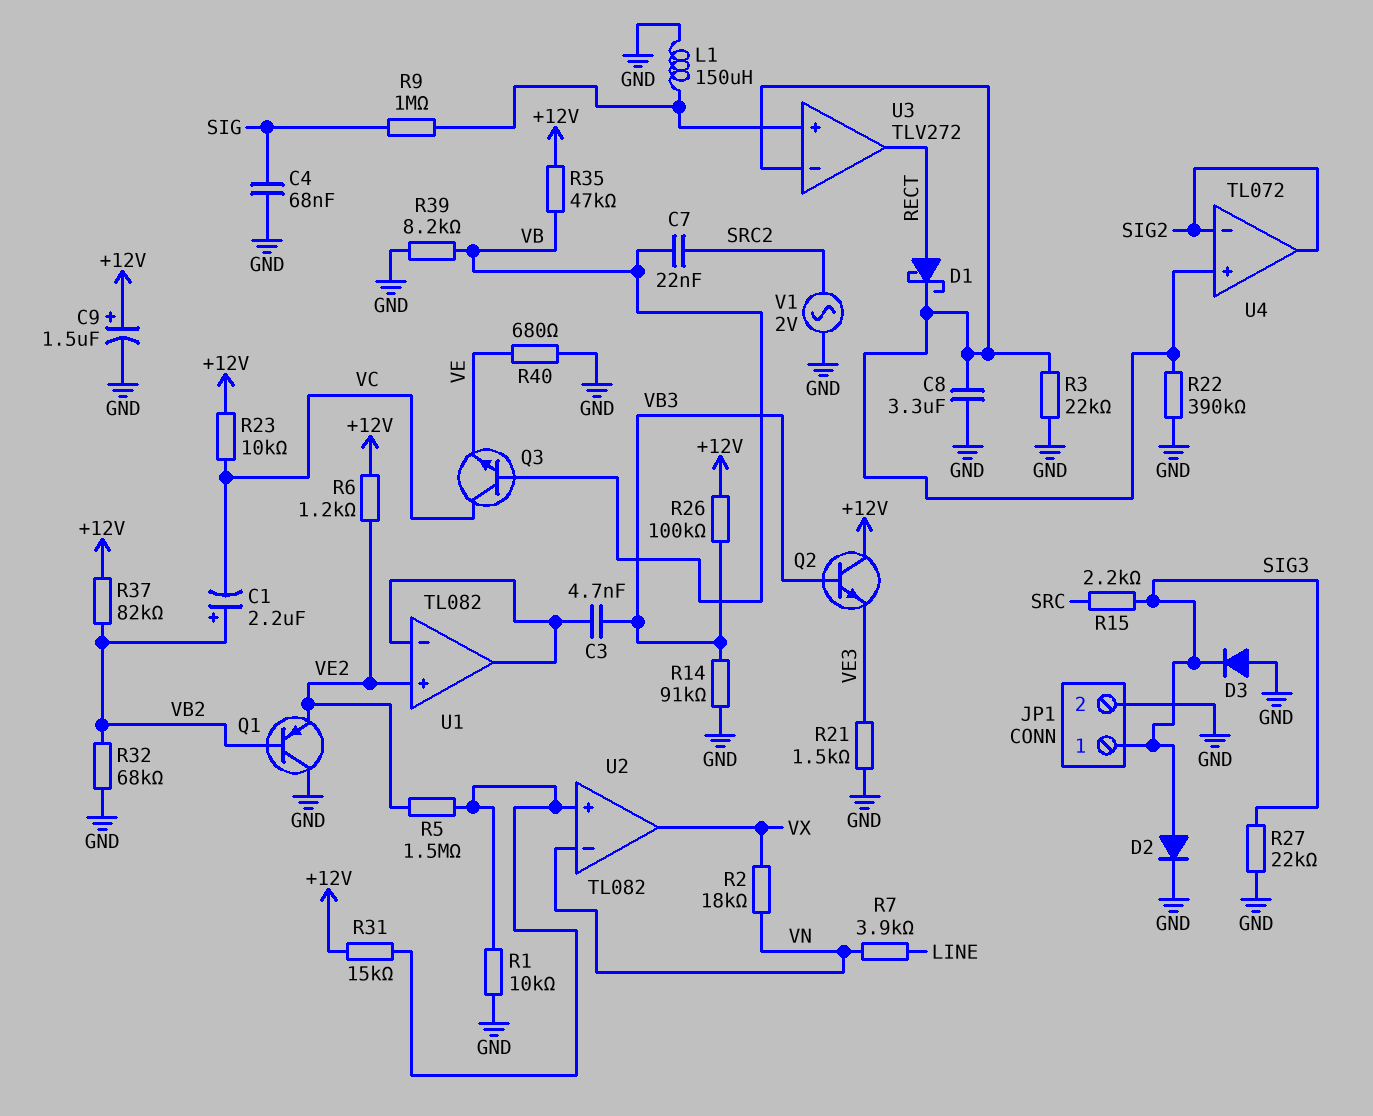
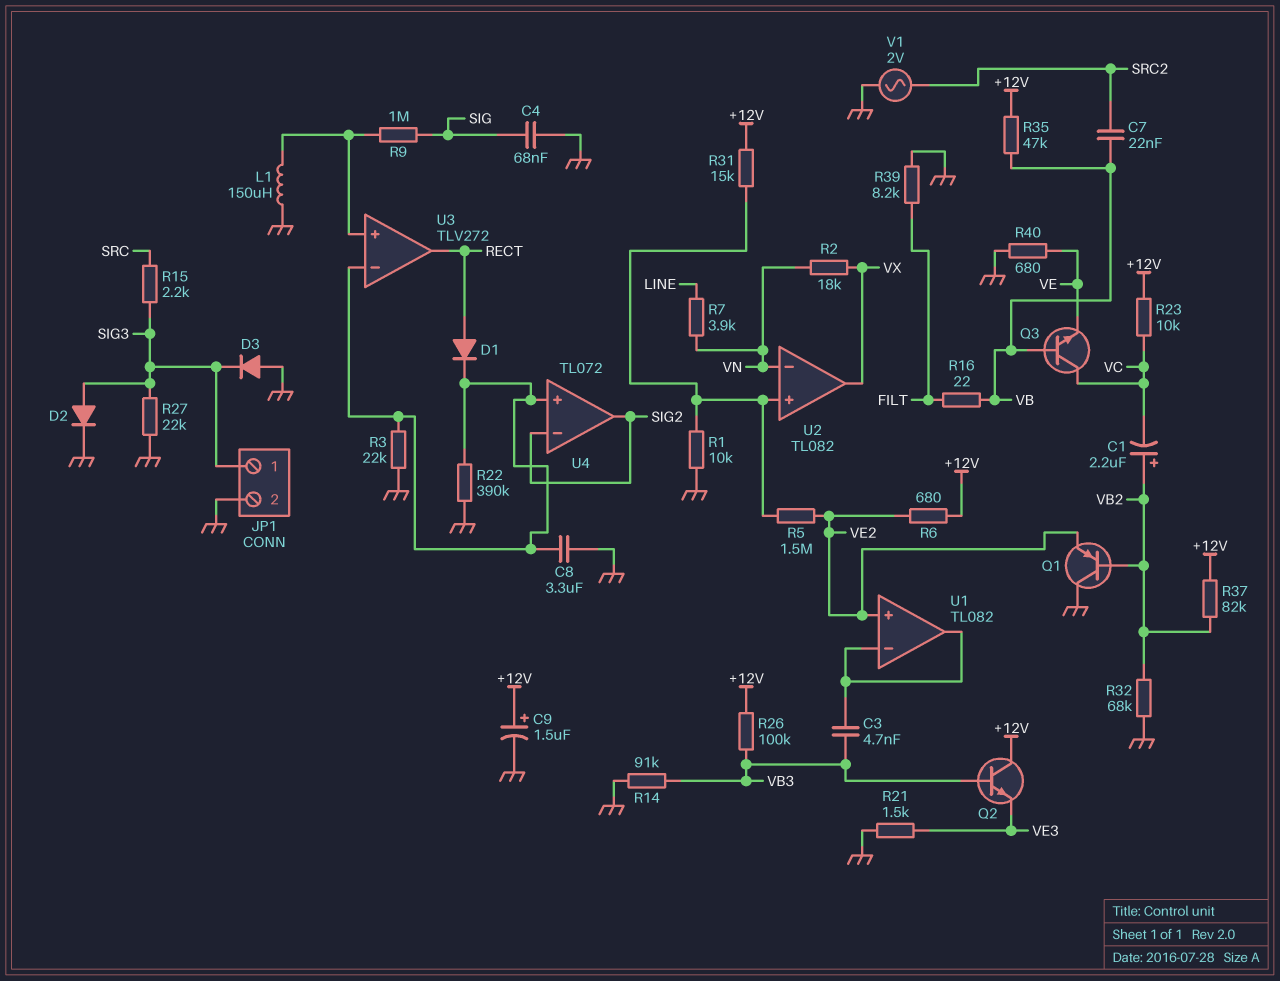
D1: schottky (A RECT, K U3/in-) -> diode (A RECT, K U3/in-)
R6: 1.2k (+12V, VE2) -> 680 (+12V, VE2)
R16: none -> 22 (FILT, VB)
R39: 8.2k (GND, VB) -> 8.2k (FILT, GND)

